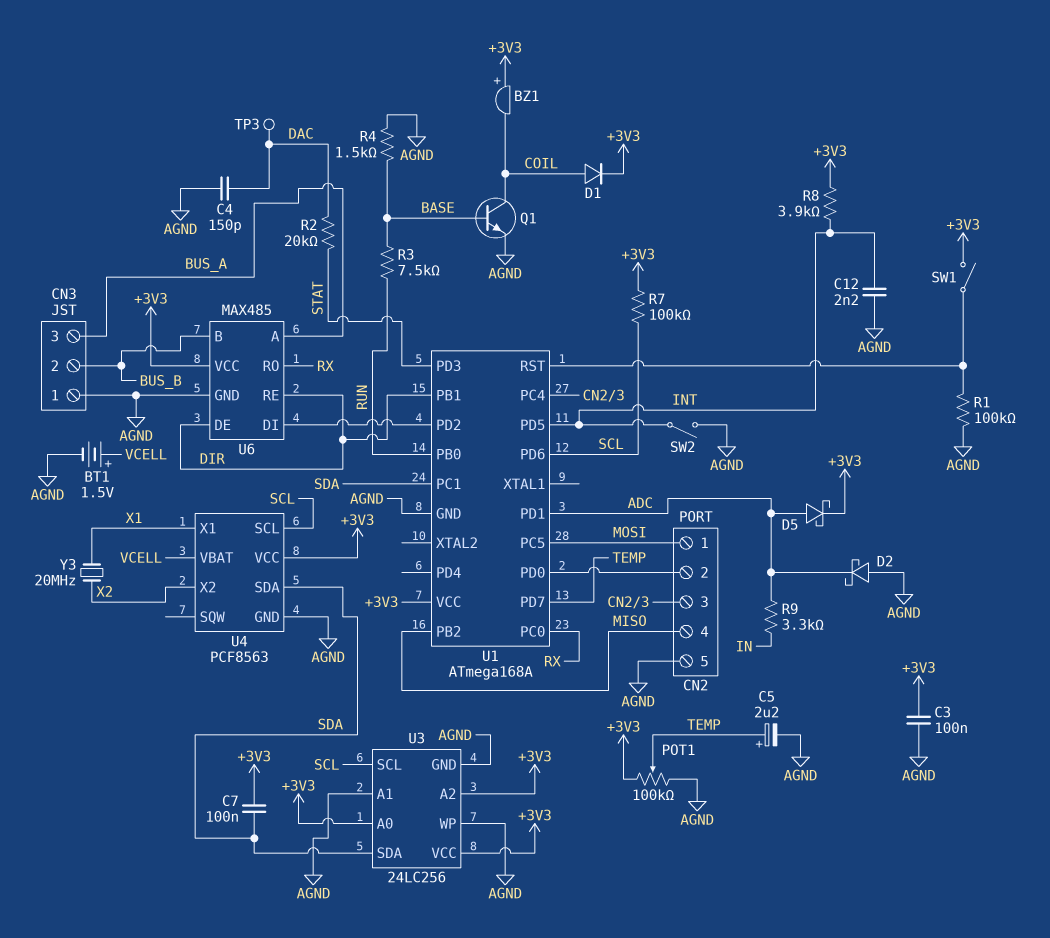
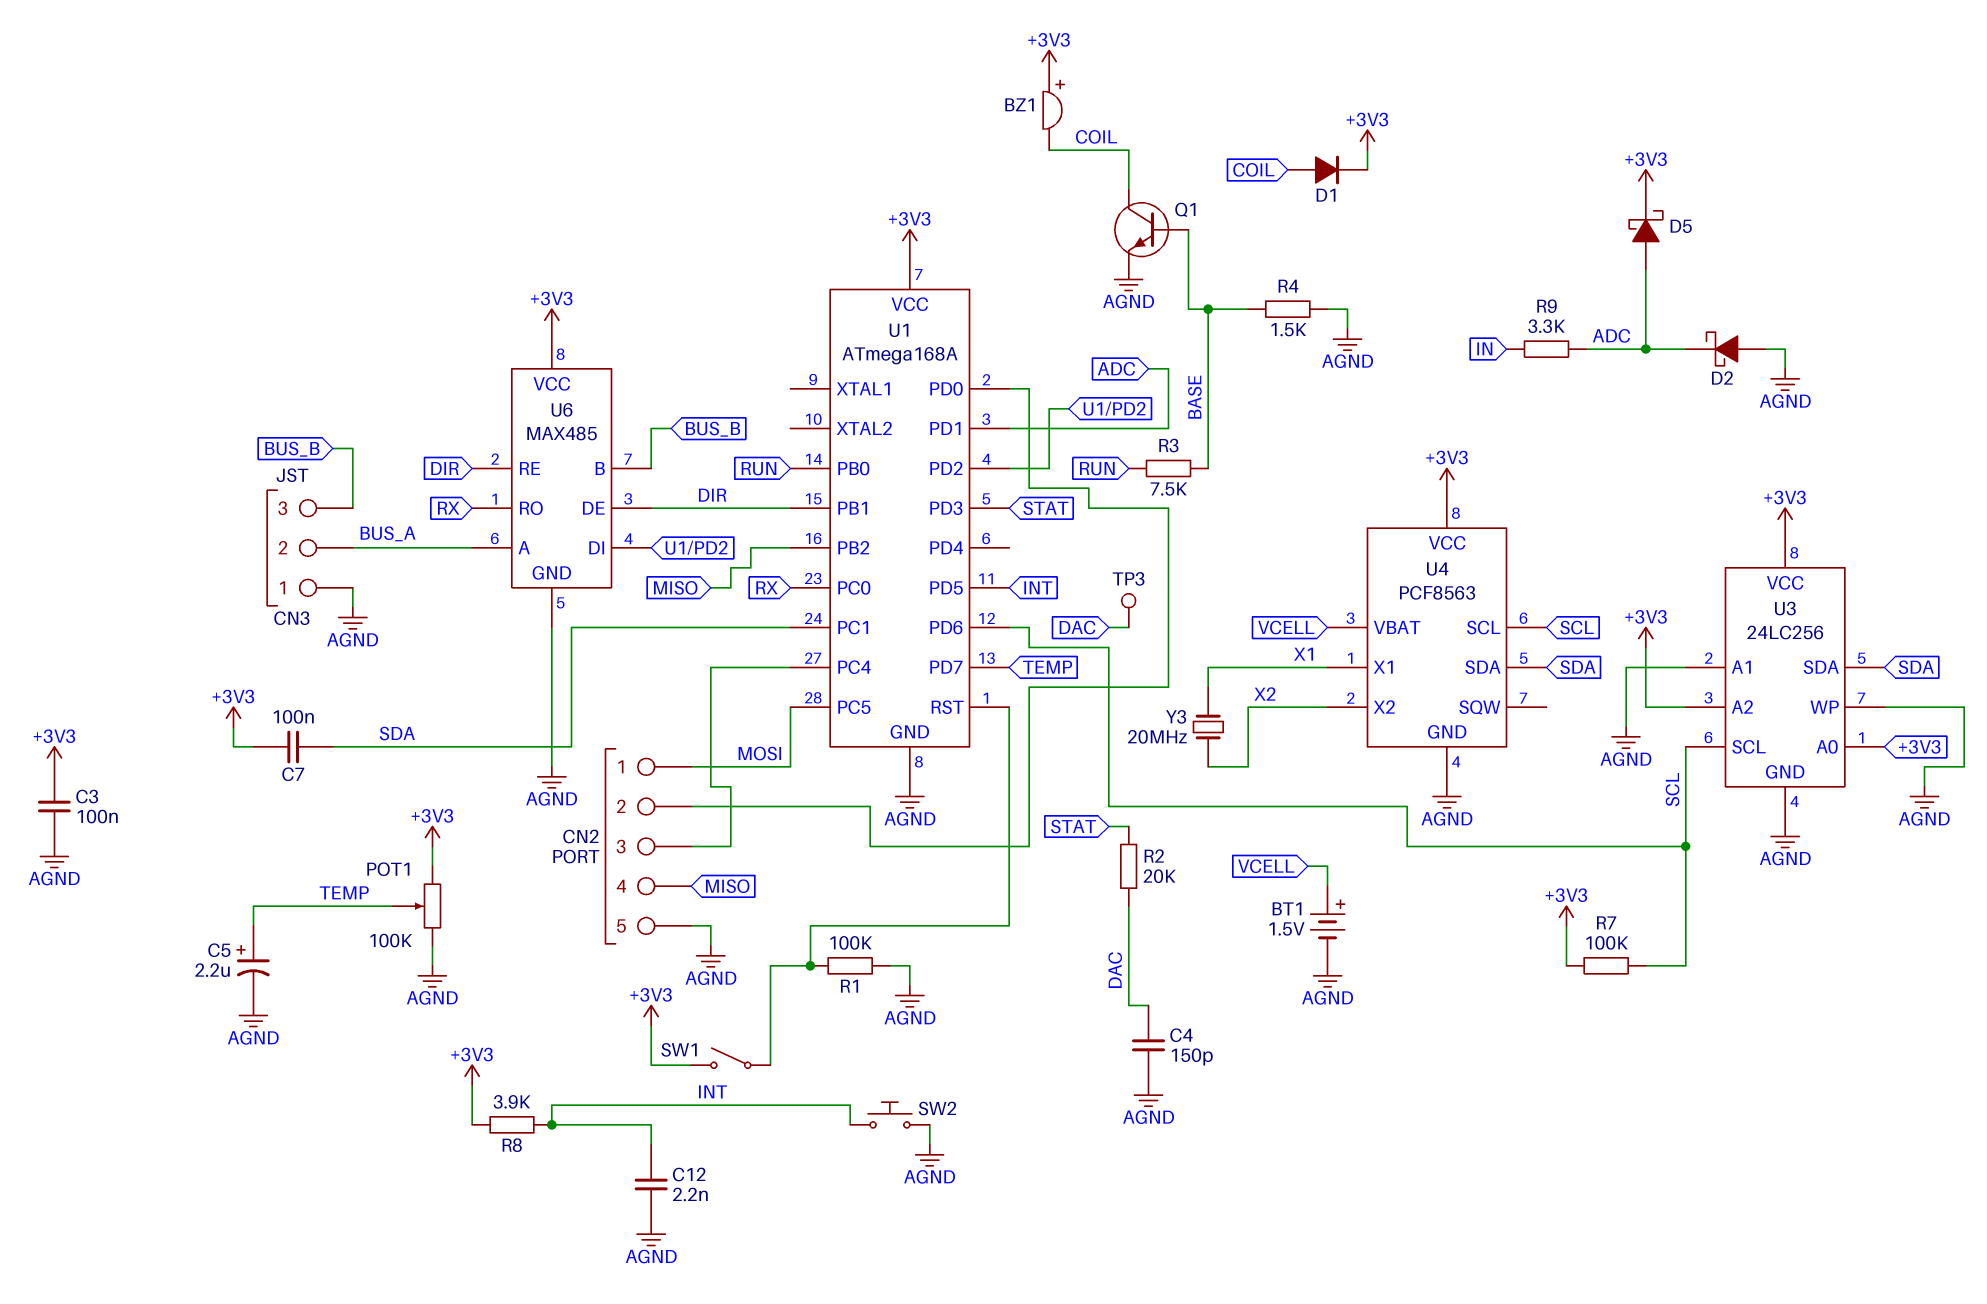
CN3 pin 2: BUS_B -> BUS_A
CN3 pin 3: BUS_A -> BUS_B
SW2: switch (AGND, INT) -> button (AGND, INT)

